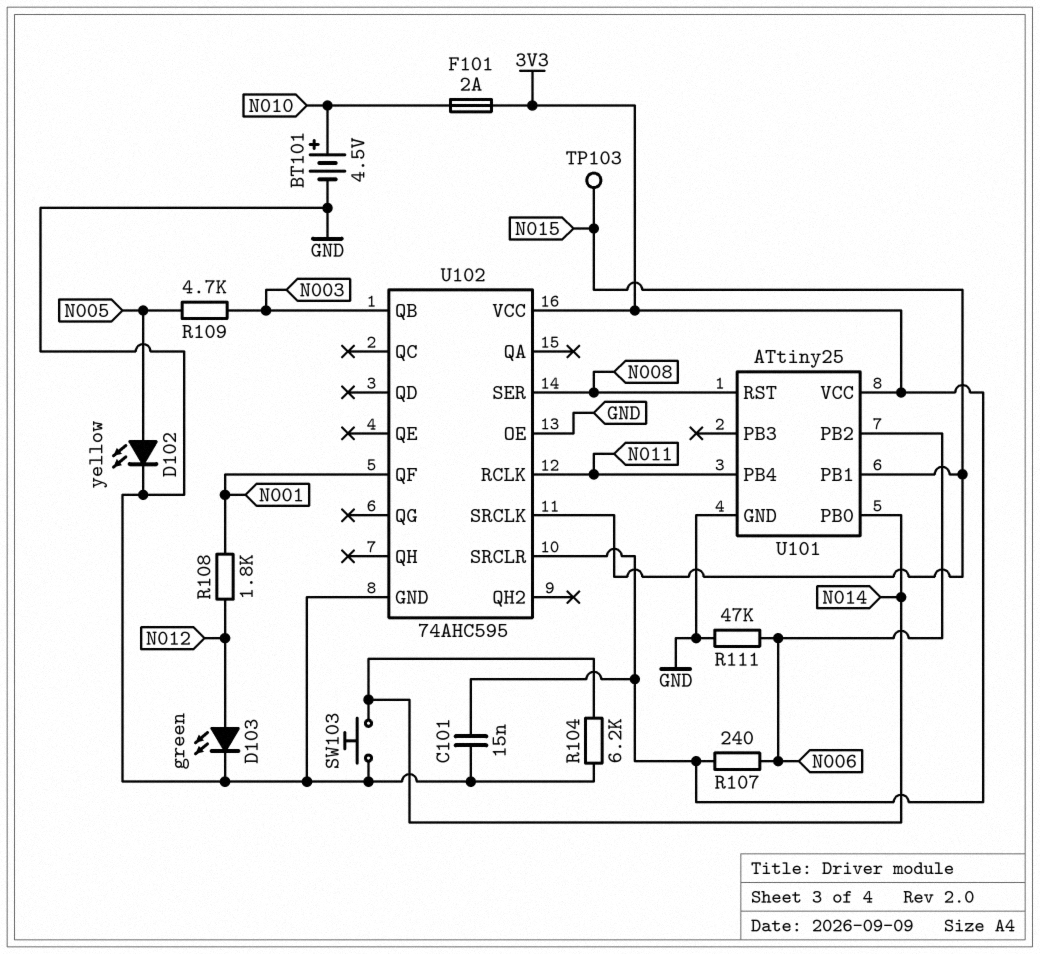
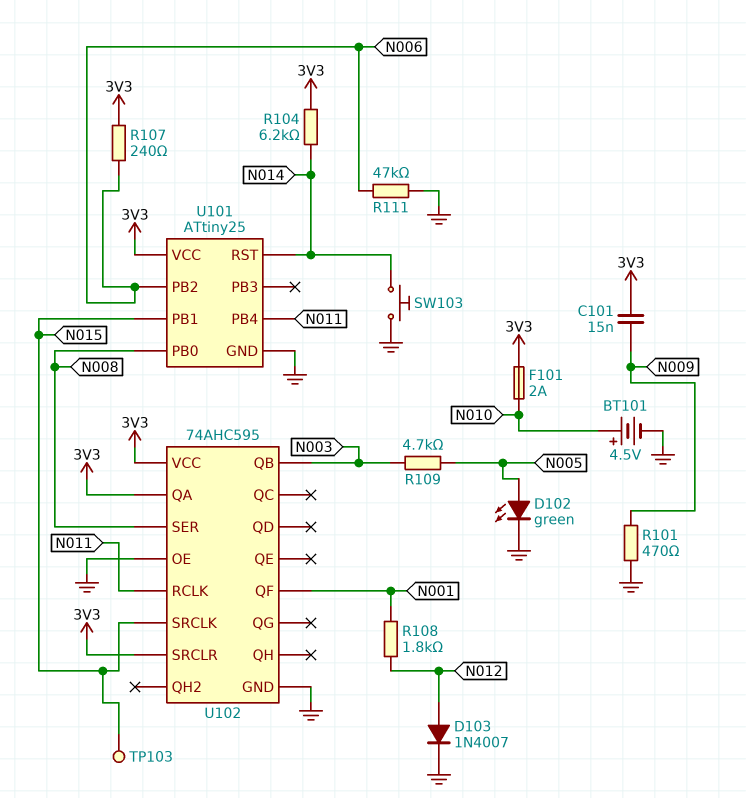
C101: 15nF (3V3, GND) -> 15nF (3V3, N009)
D102: LED yellow (A N005, K GND) -> LED green (A N005, K GND)
D103: LED green (A N012, K GND) -> diode 1N4007 (A N012, K GND)
R101: none -> 470 (GND, N009)
R104: 6.2k (GND, N014) -> 6.2k (3V3, N014)
U101 pin PB0: N014 -> N008
U101 pin RST: N008 -> N014
U102 pin QA: none -> 3V3

